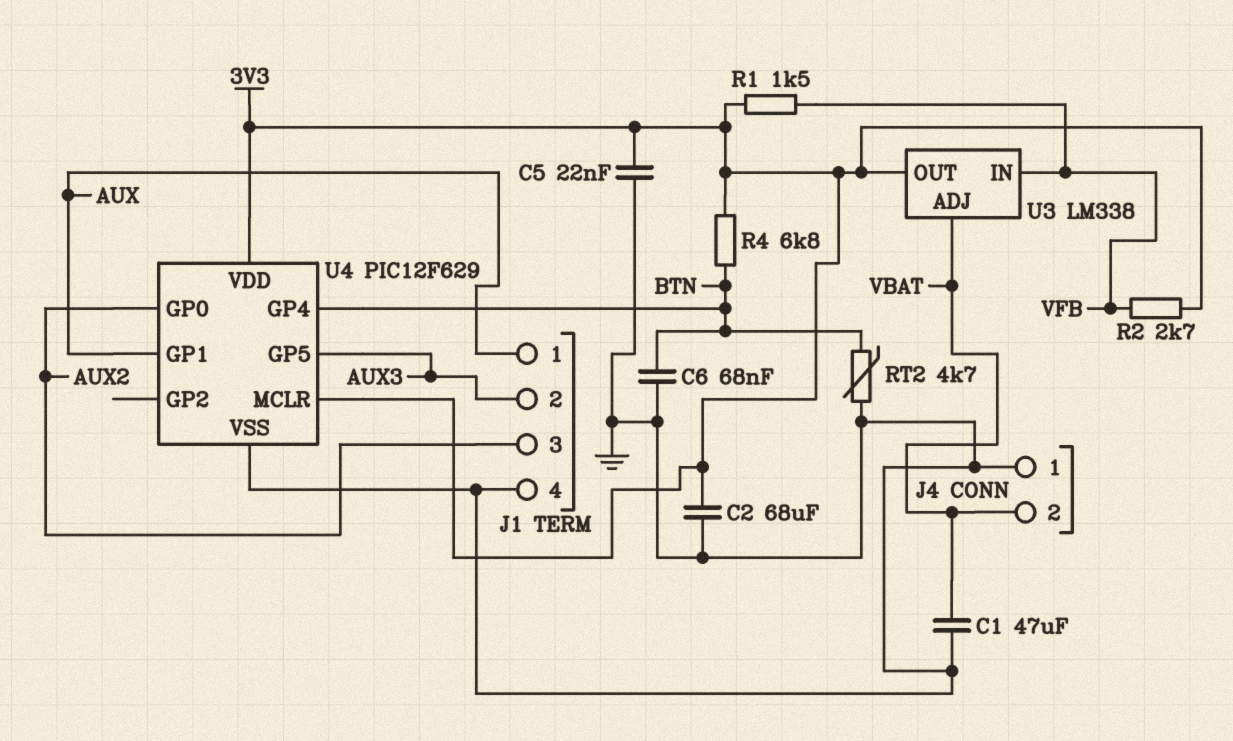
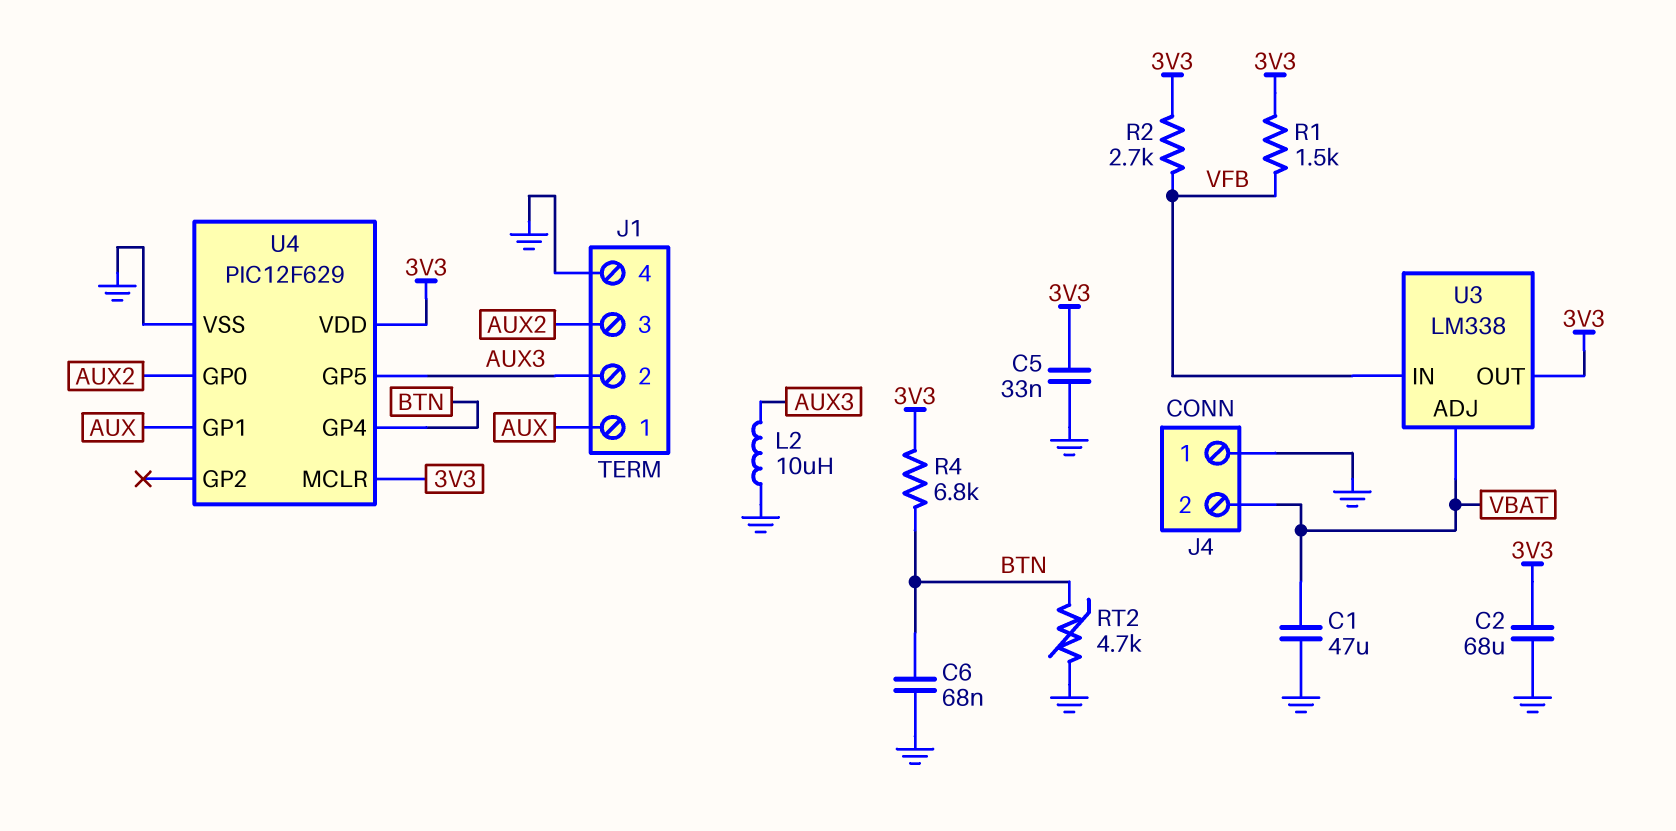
C5: 22nF (3V3, GND) -> 33nF (3V3, GND)
L2: none -> 10uH (AUX3, GND)

